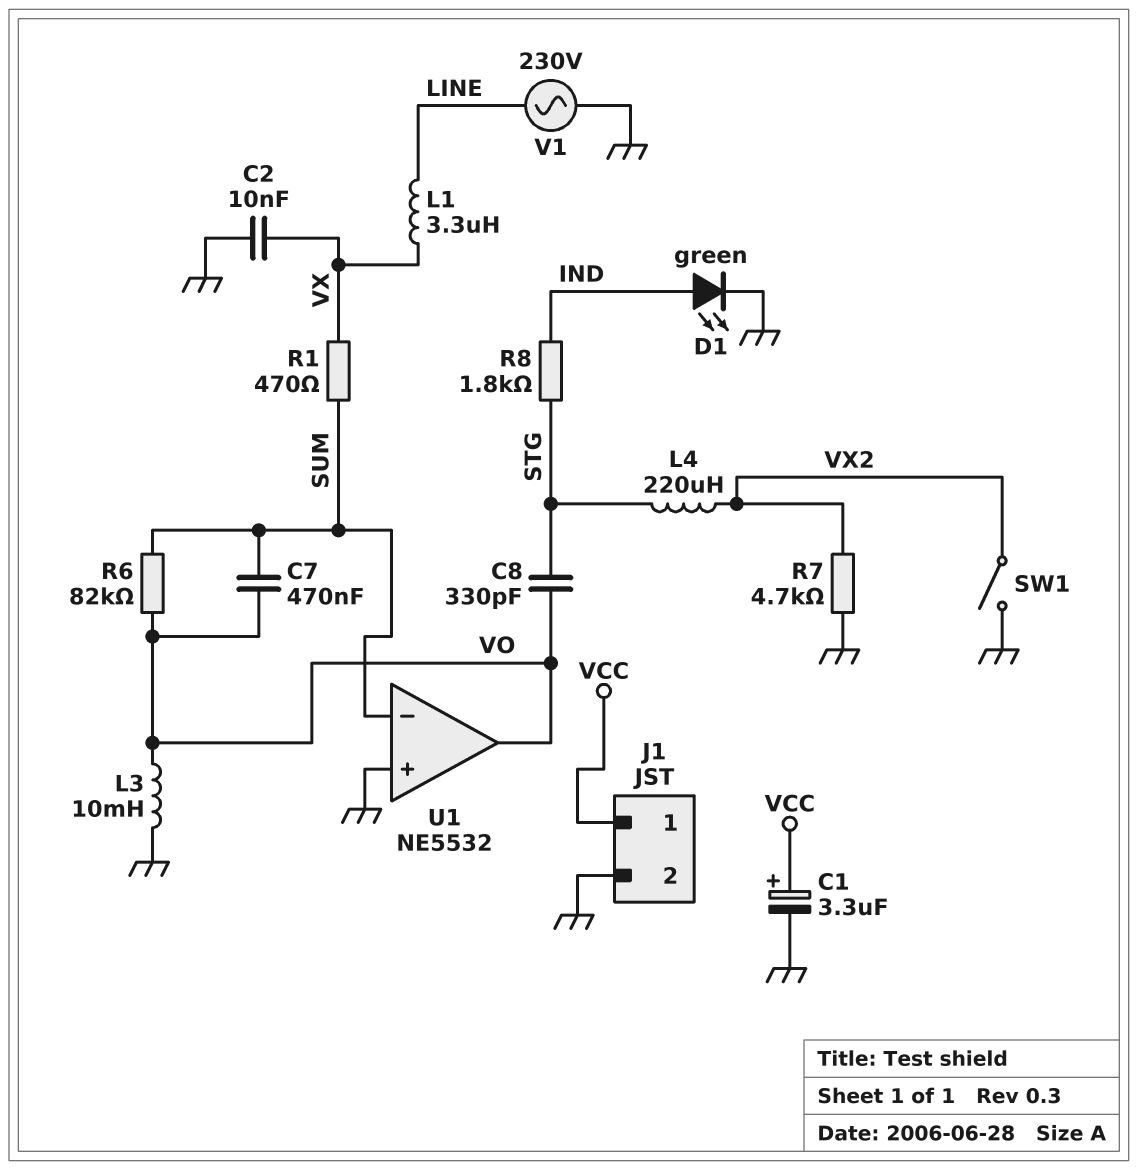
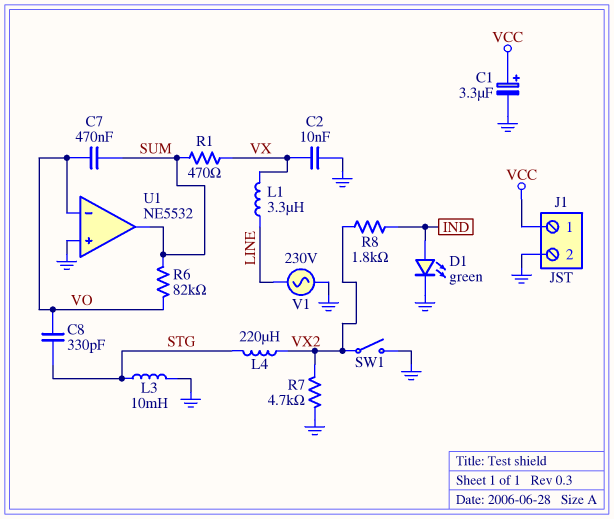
L3: 10mH (GND, VO) -> 10mH (GND, STG)
R8: 1.8k (IND, STG) -> 1.8k (IND, VX2)
U1 pin in-: SUM -> VO
U1 pin out: VO -> SUM

